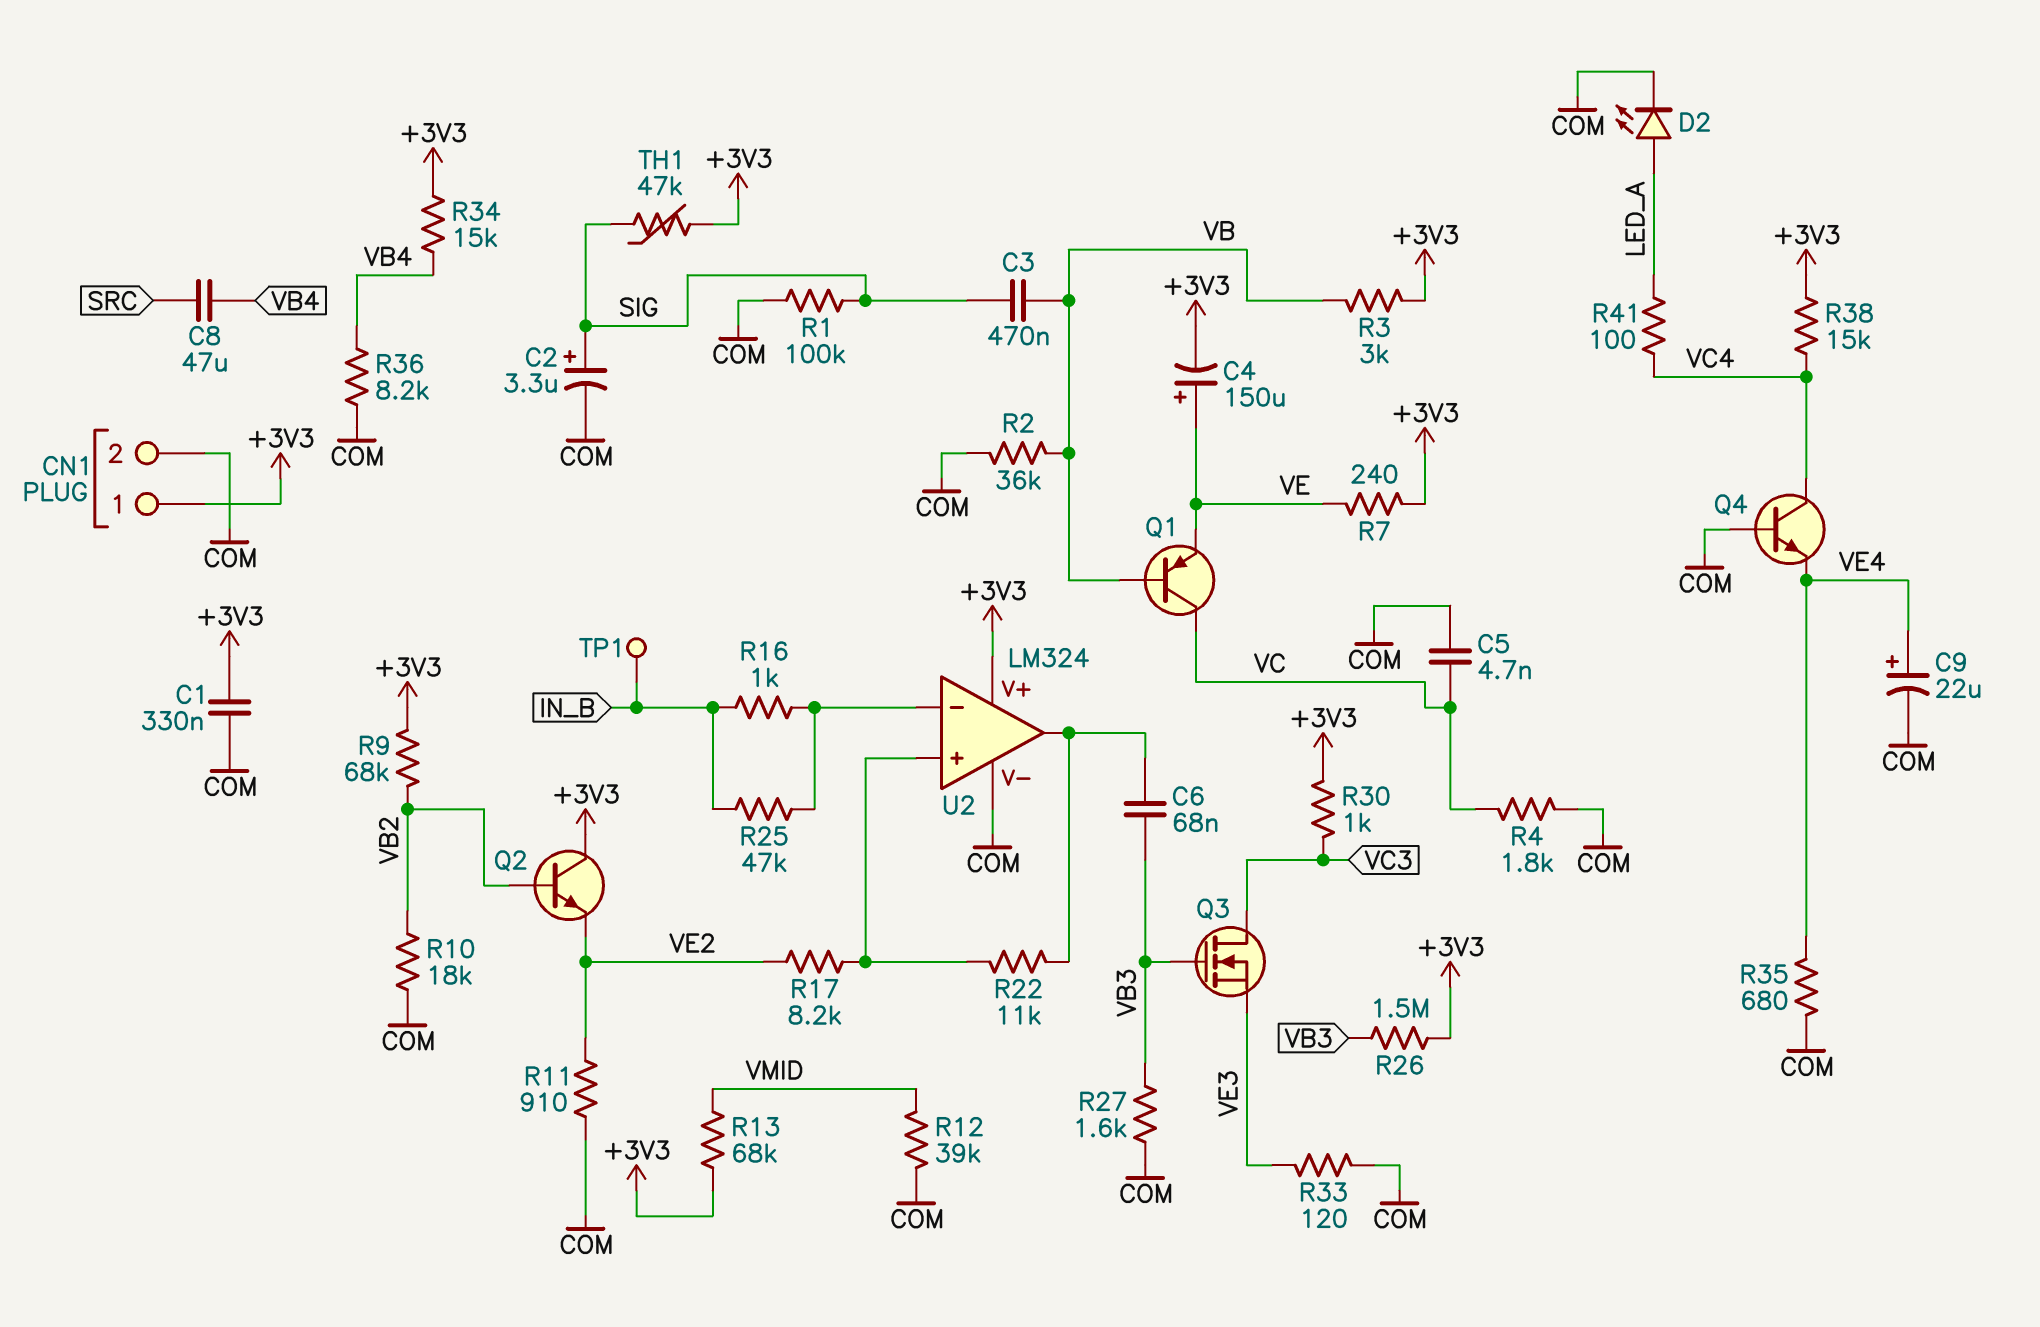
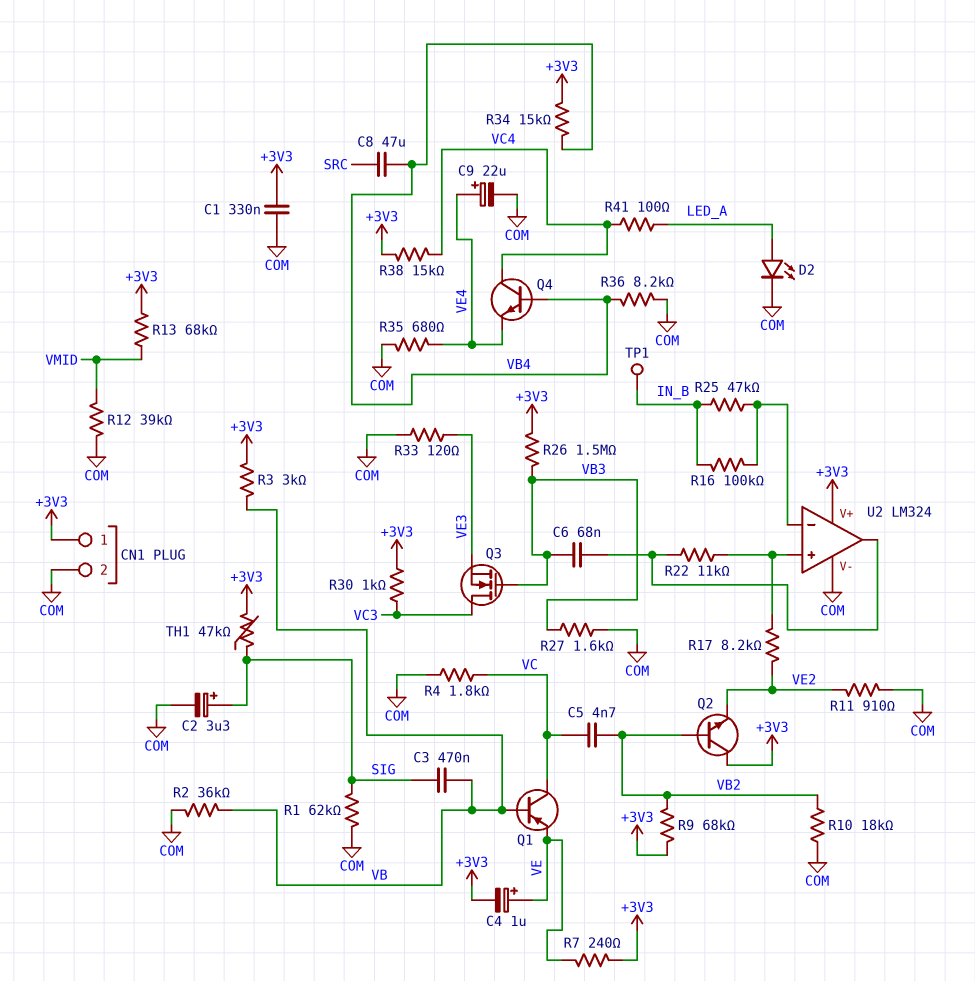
C4: 150uF (plus VE, minus +3V3) -> 1uF (plus VE, minus +3V3)
C5: 4.7nF (COM, VC) -> 4.7nF (VB2, VC)
Q4: NPN (B COM, C VC4, E VE4) -> NPN (B VB4, C VC4, E VE4)
R1: 100k (COM, SIG) -> 62k (COM, SIG)
R16: 1k (IN_B, U2/in-) -> 100k (IN_B, U2/in-)

